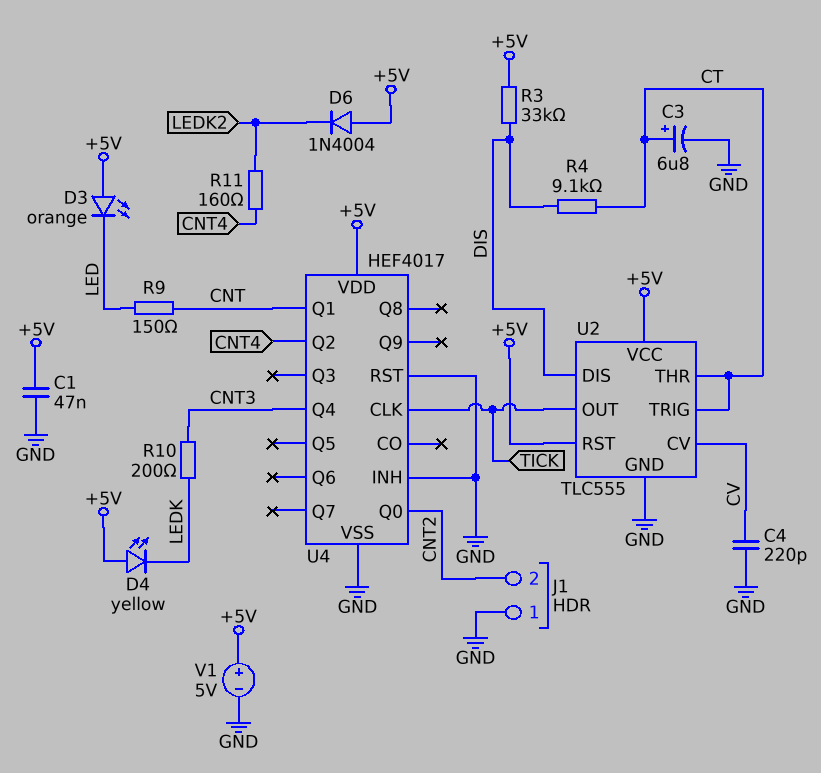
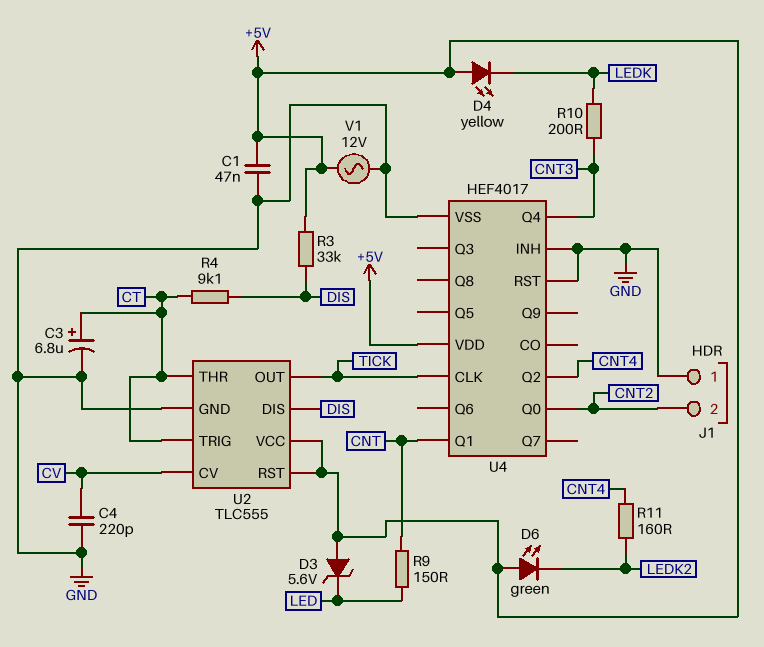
D3: LED orange (A +5V, K LED) -> zener 5.6V (A +5V, K LED)
D6: diode 1N4004 (A +5V, K LEDK2) -> LED green (A +5V, K LEDK2)
V1: 5V (plus +5V, minus GND) -> AC 12V (+5V, GND)

